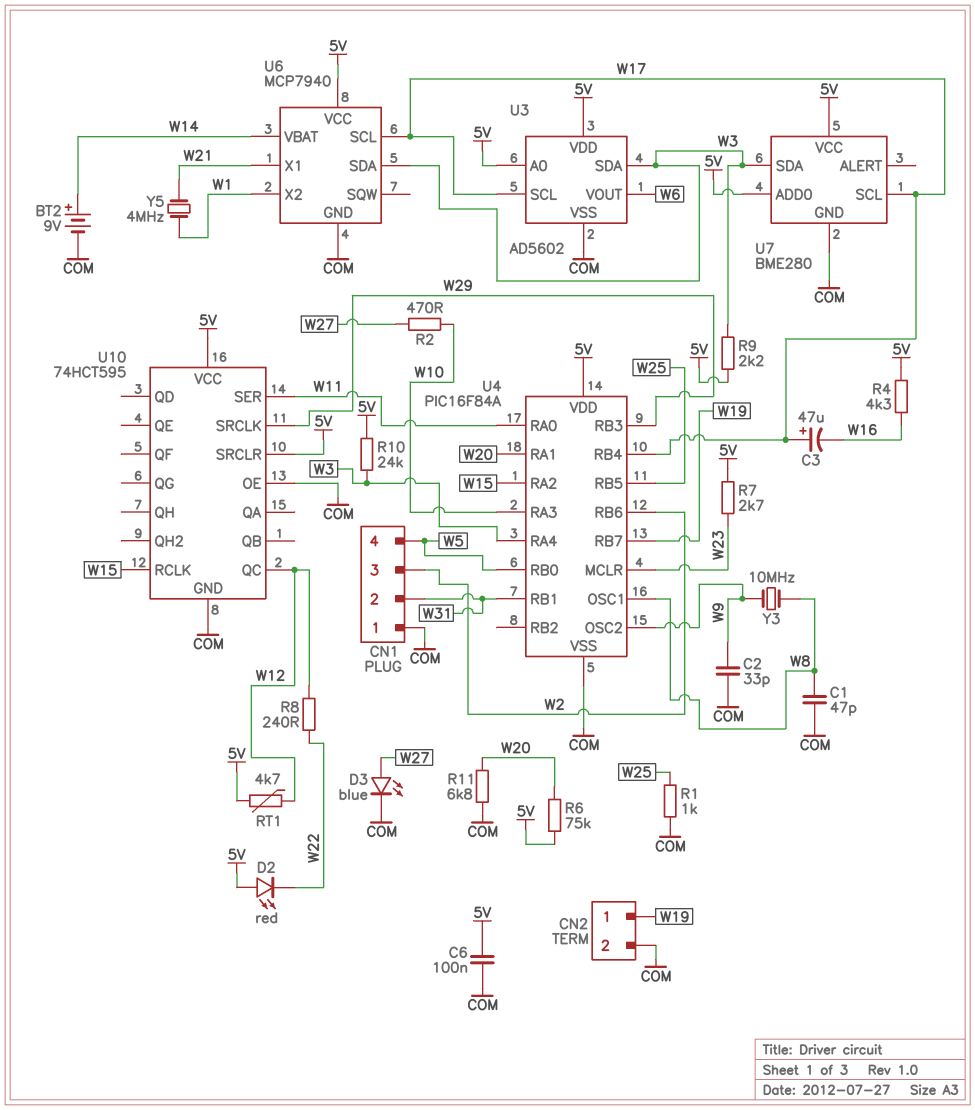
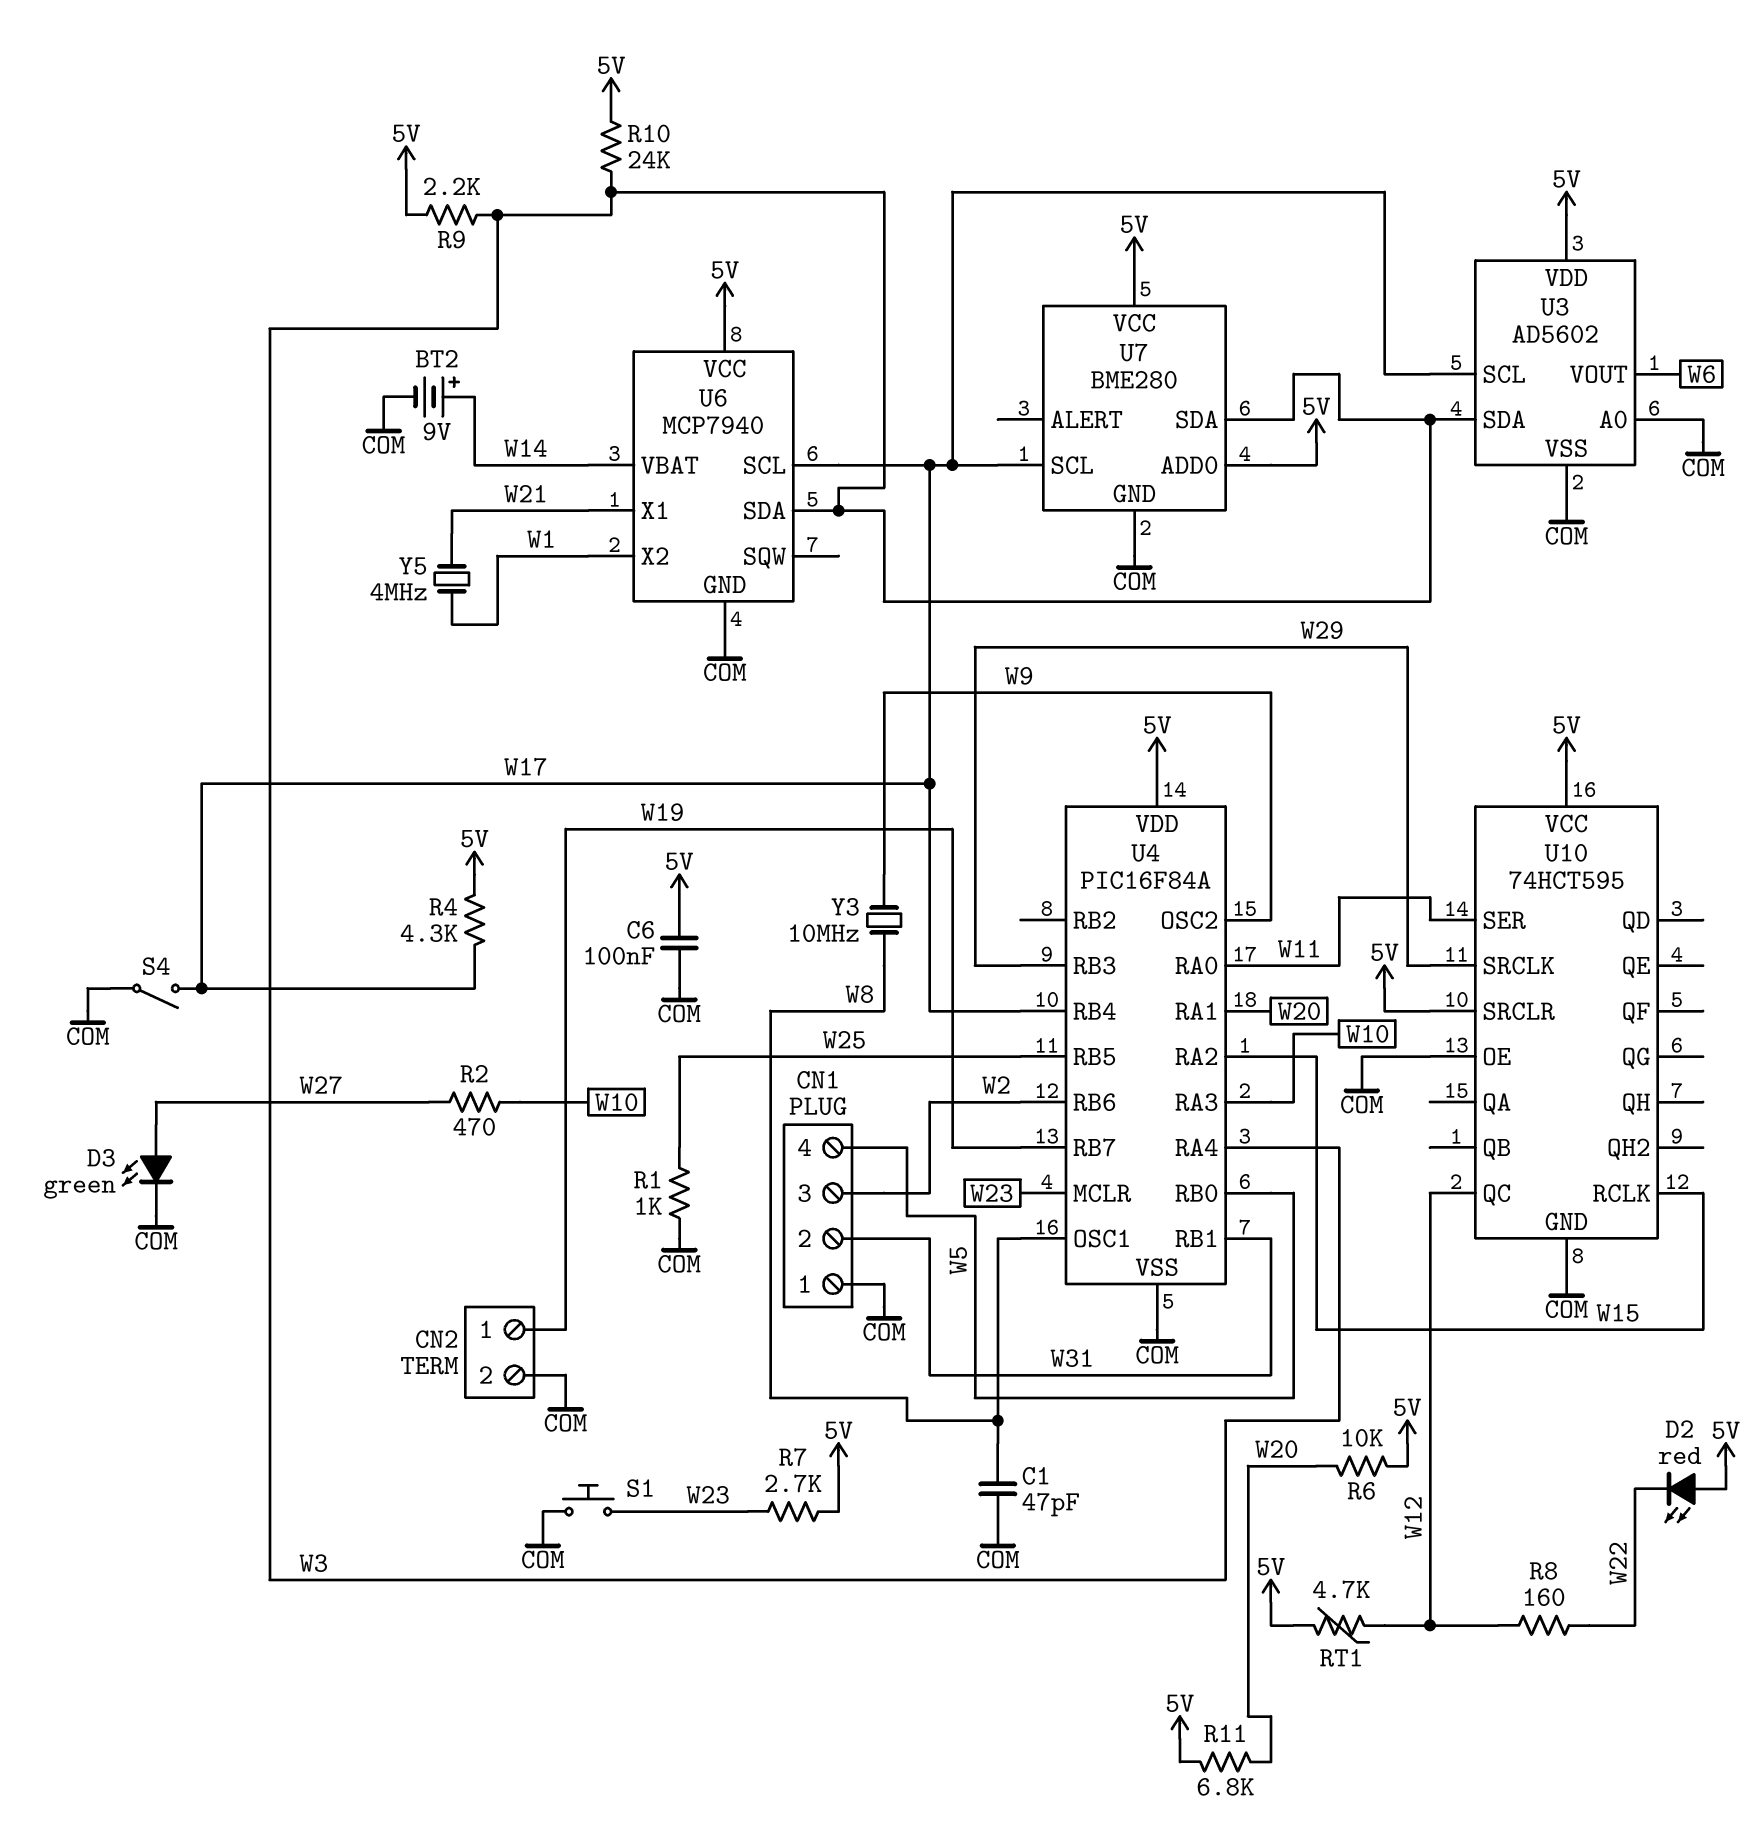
C2: 33pF (COM, W9) -> none
C3: 47uF (plus W17, minus W16) -> none
D3: LED blue (A W27, K COM) -> LED green (A W27, K COM)
R4: 4.3k (5V, W16) -> 4.3k (5V, W17)
R6: 75k (5V, W20) -> 10k (5V, W20)
R8: 240 (W12, W22) -> 160 (W12, W22)
R11: 6.8k (COM, W20) -> 6.8k (5V, W20)
S1: none -> button (COM, W23)
S4: none -> switch (COM, W17)
U3 pin A0: 5V -> COM

